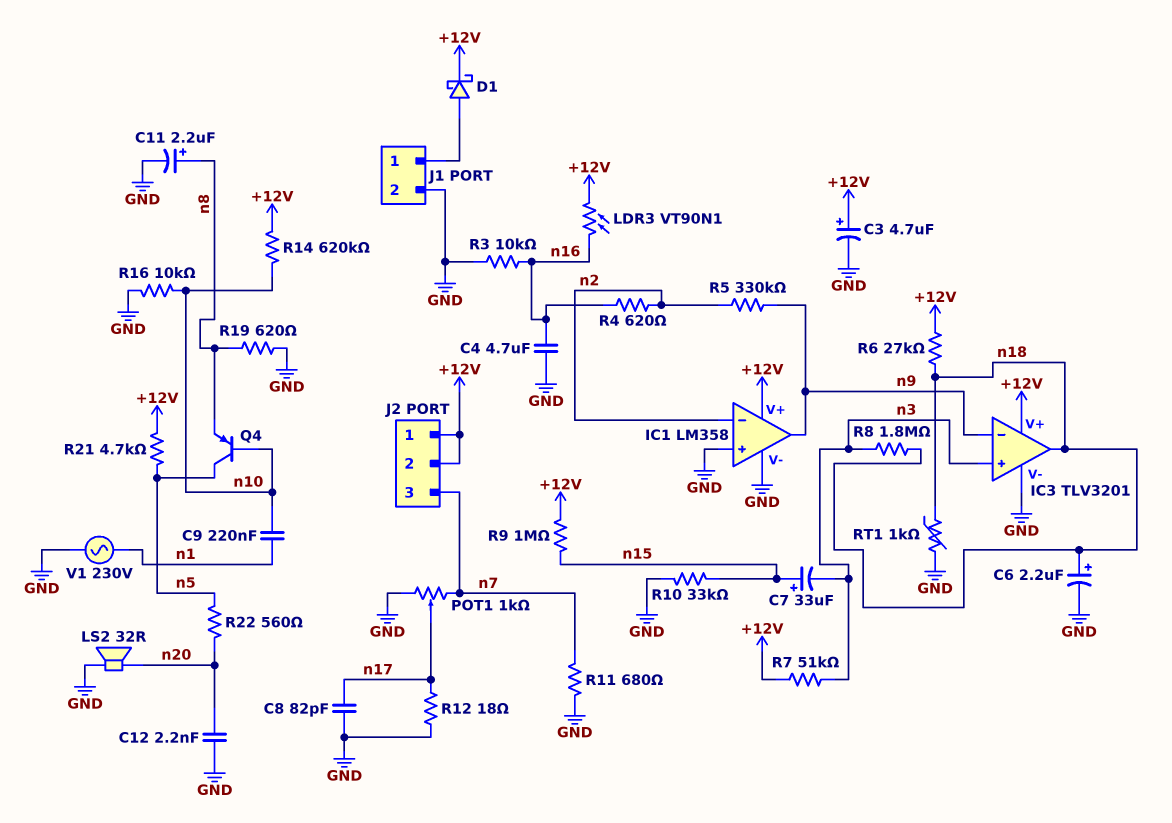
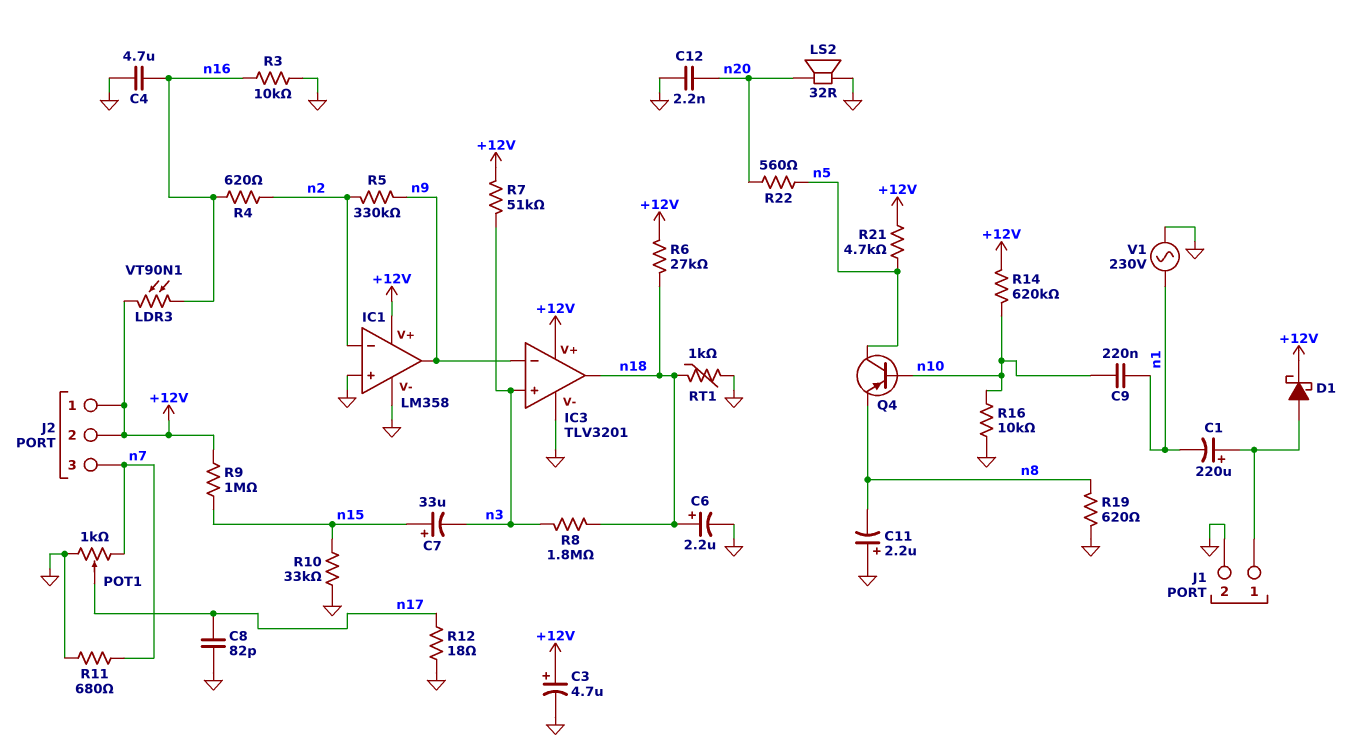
C1: none -> 220uF (plus J1/1, minus n1)
C11: 2.2uF (plus n8, minus GND) -> 2.2uF (plus GND, minus n8)

